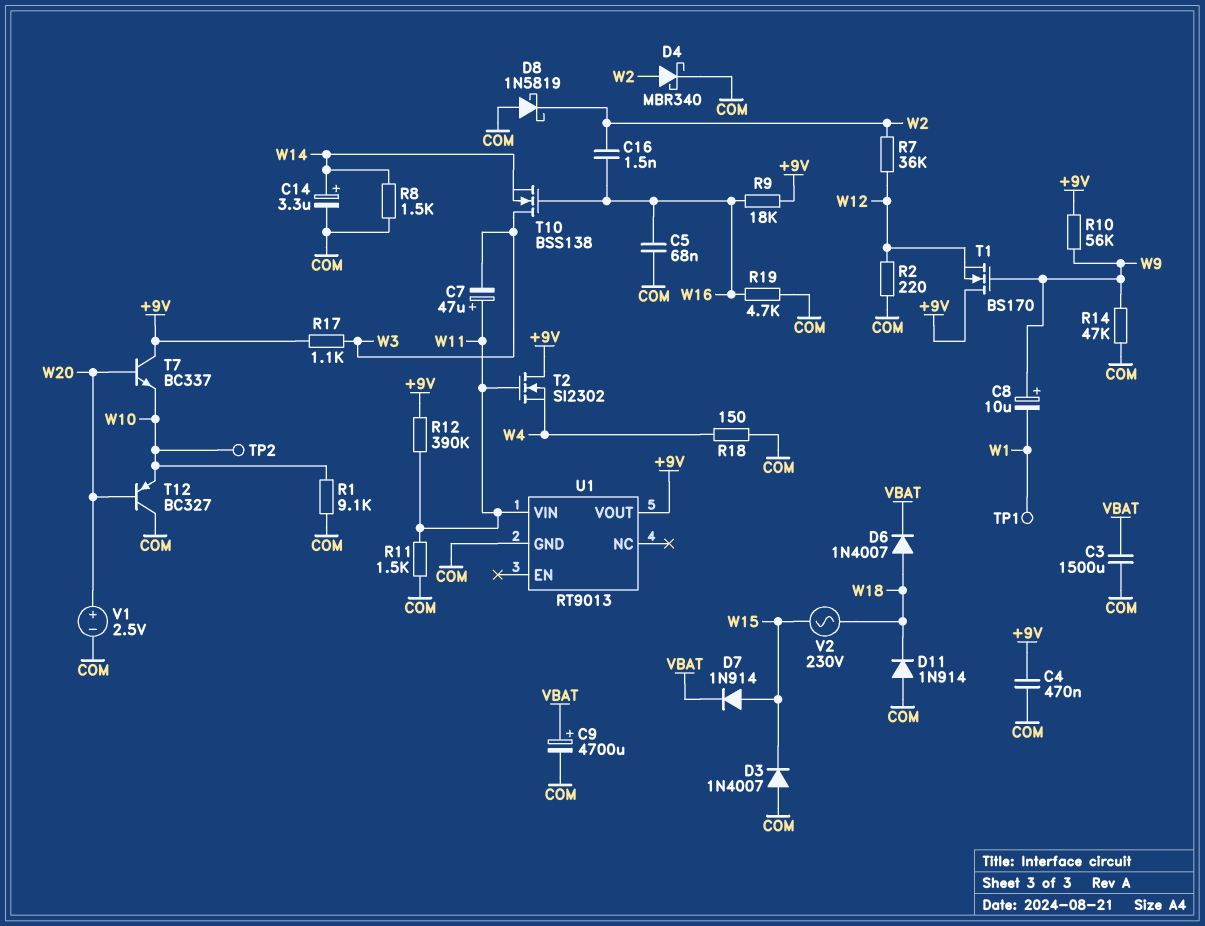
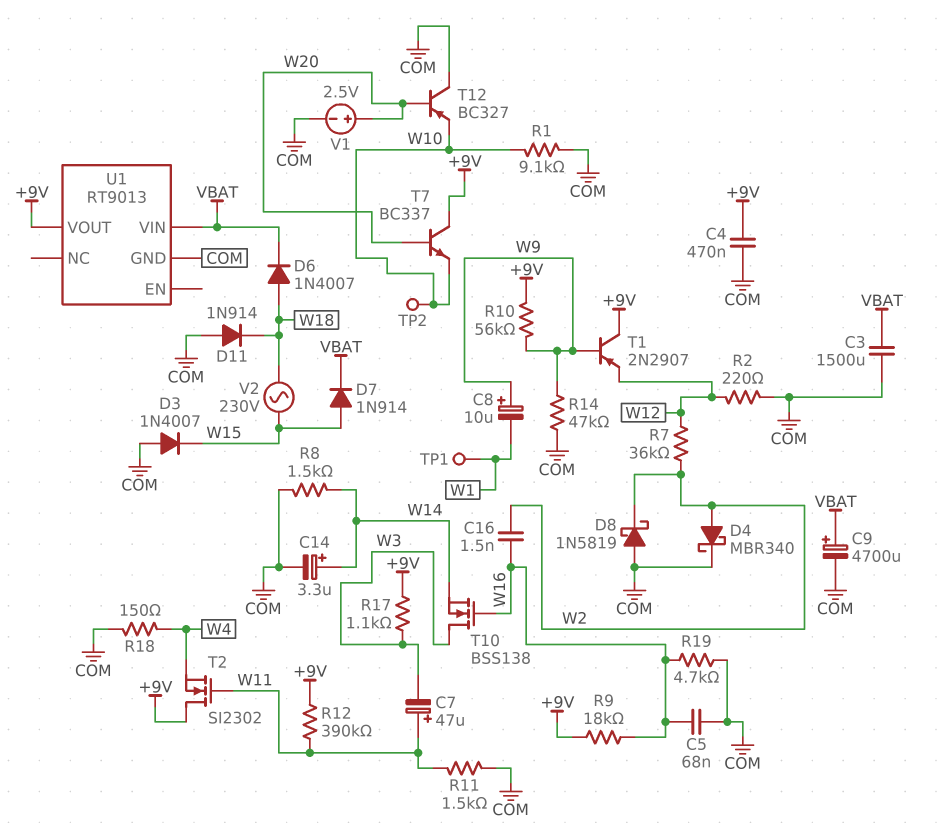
T1: NMOS BS170 (G W9, D +9V, S W12) -> PNP 2N2907 (B W9, C +9V, E W12)
U1 pin VIN: W11 -> VBAT

